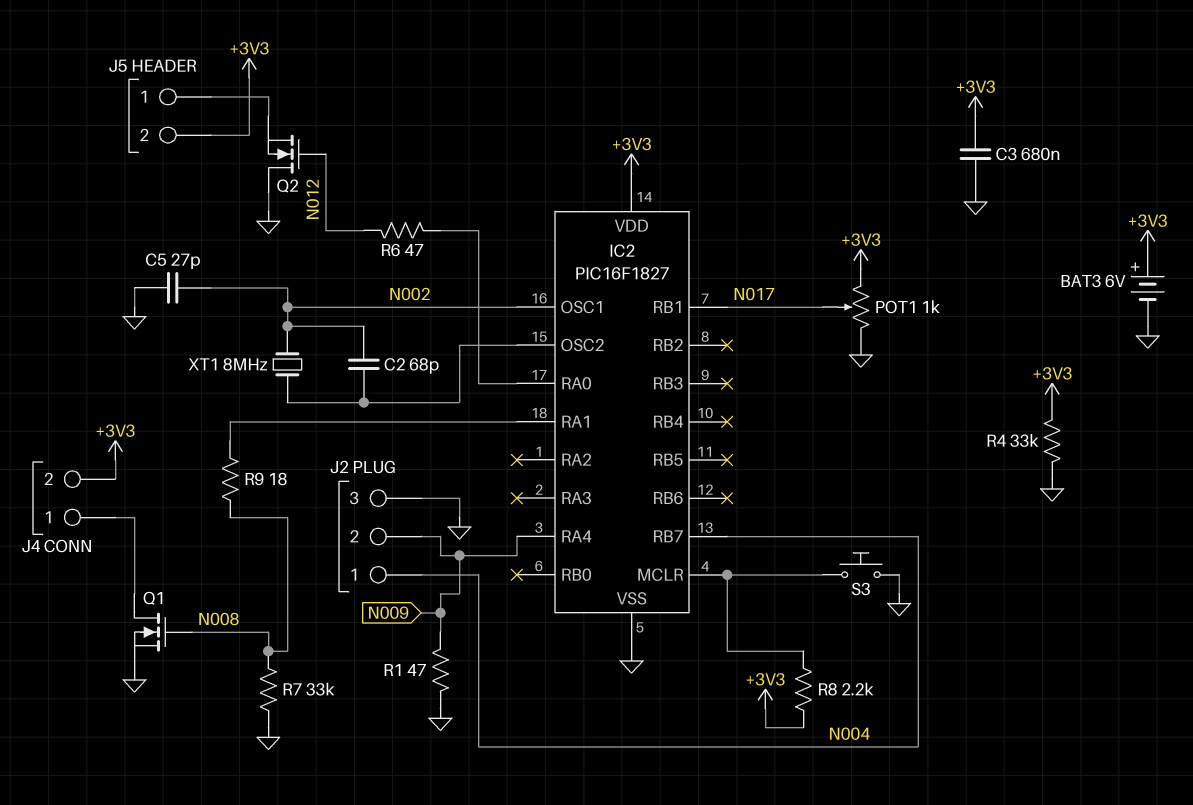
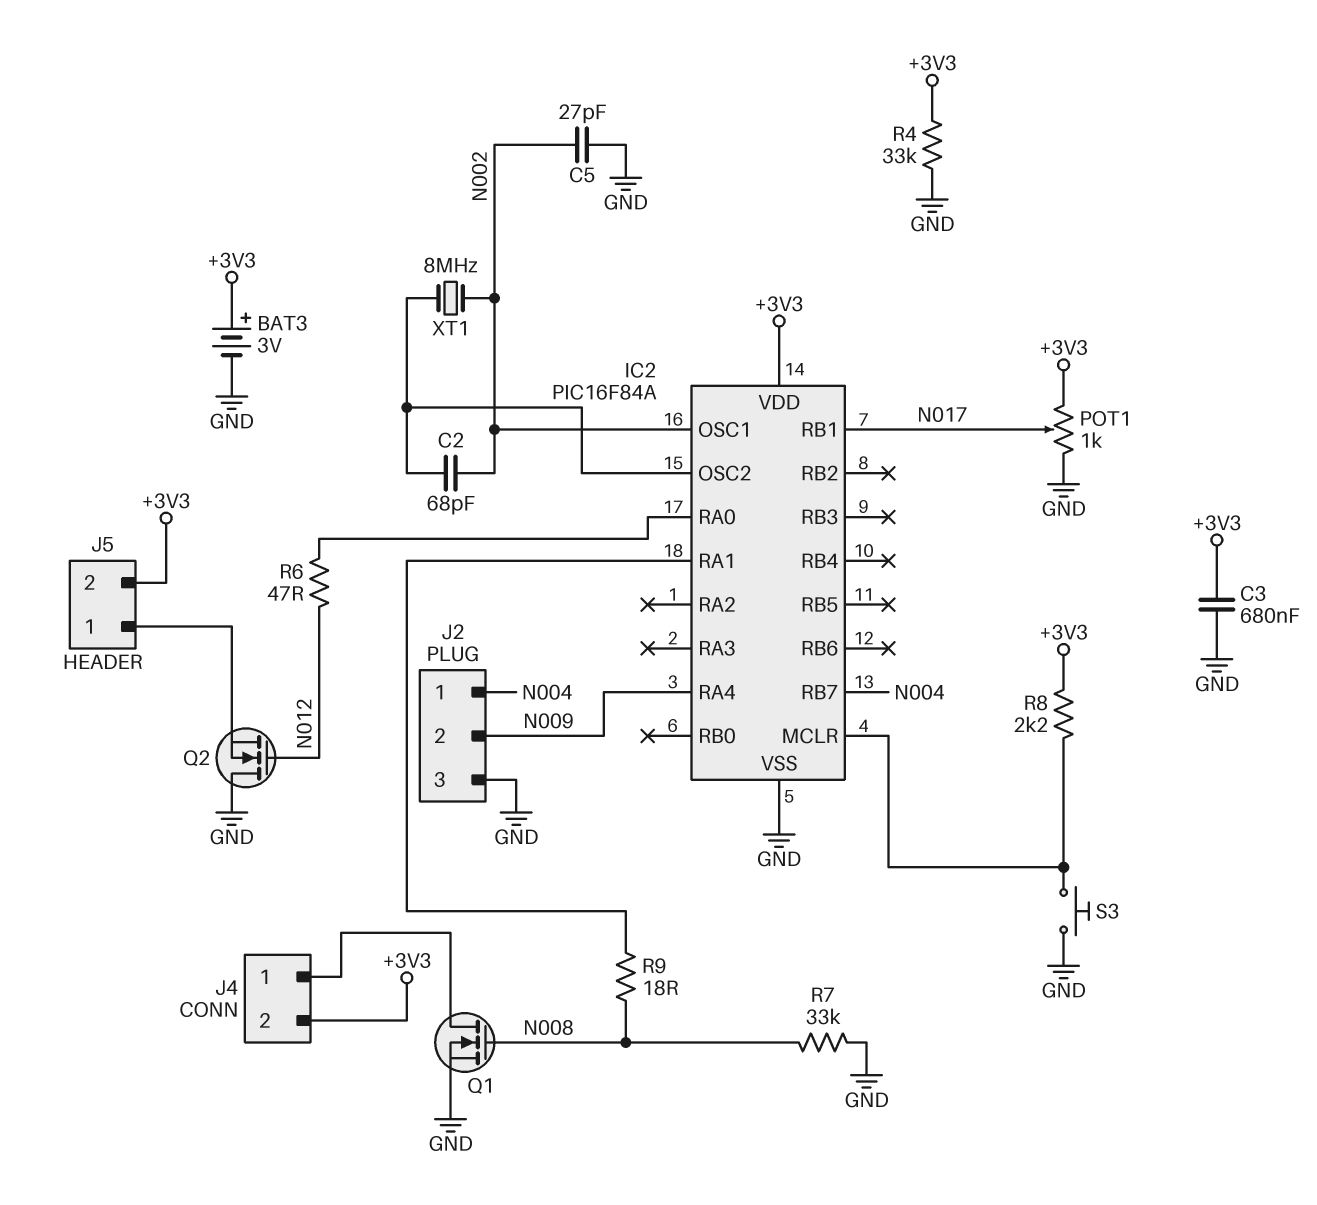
BAT3: 6V (plus +3V3, minus GND) -> 3V (plus +3V3, minus GND)
IC2: PIC16F1827 -> PIC16F84A
R1: 47 (GND, N009) -> none

